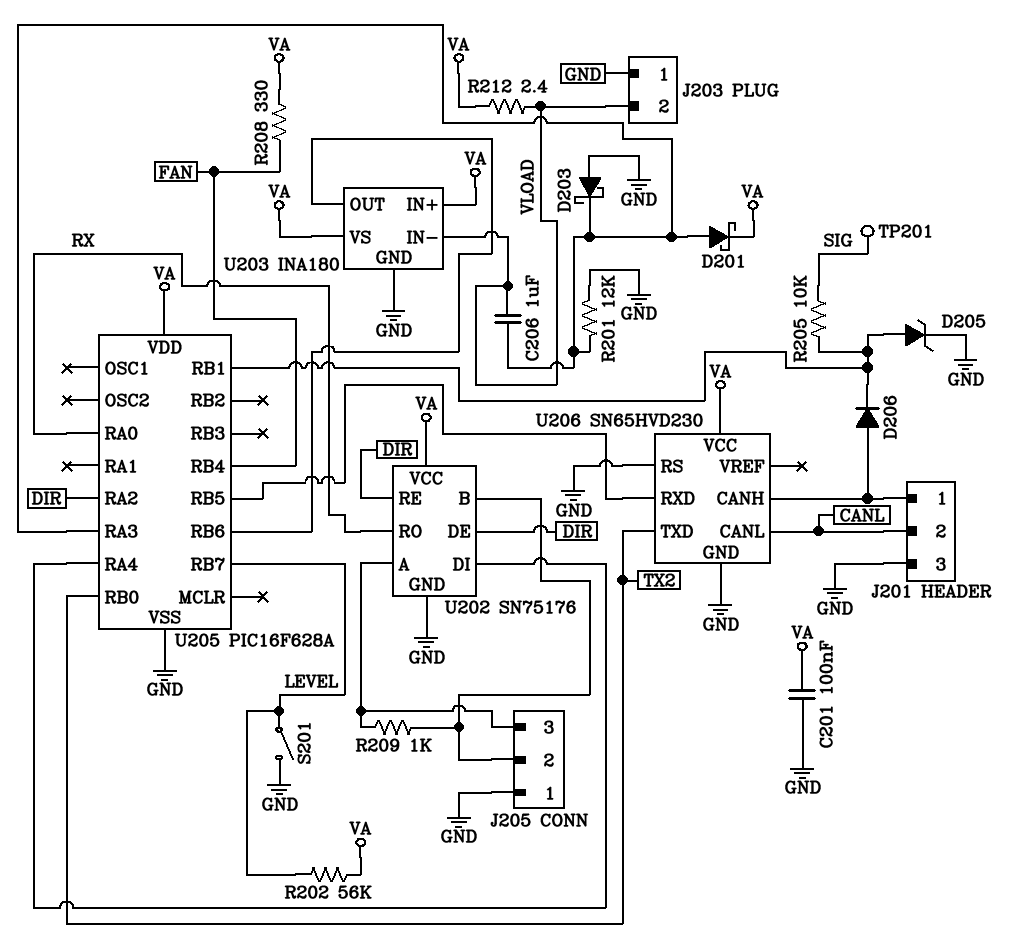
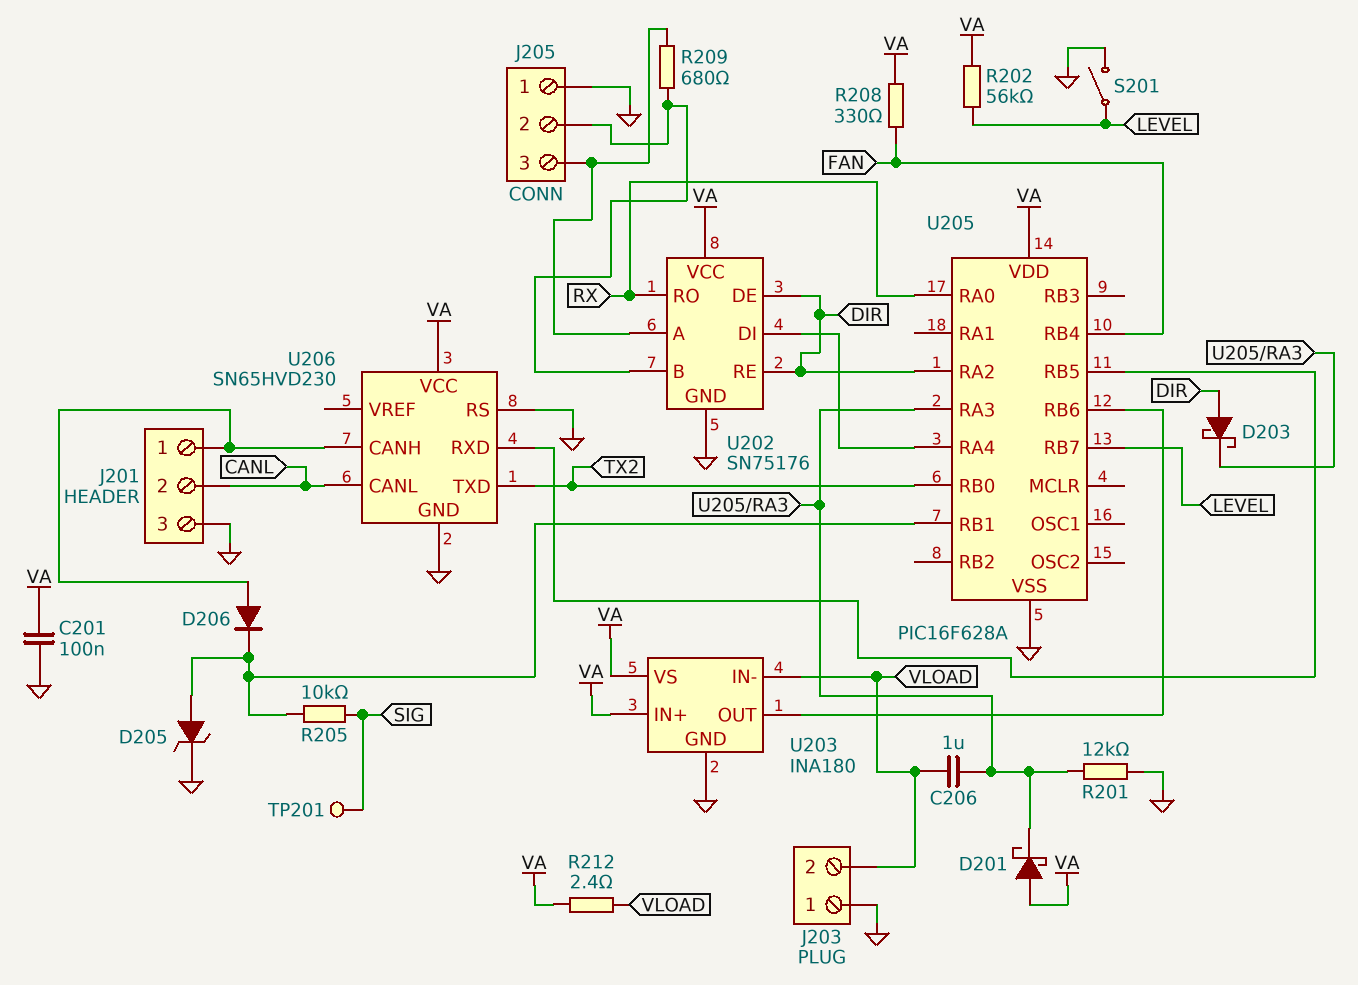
D201: schottky (A U205/RA3, K VA) -> schottky (A VA, K U205/RA3)
D203: schottky (A GND, K U205/RA3) -> schottky (A DIR, K U205/RA3)
R209: 1k (J205/2, J205/3) -> 680 (J205/2, J205/3)

